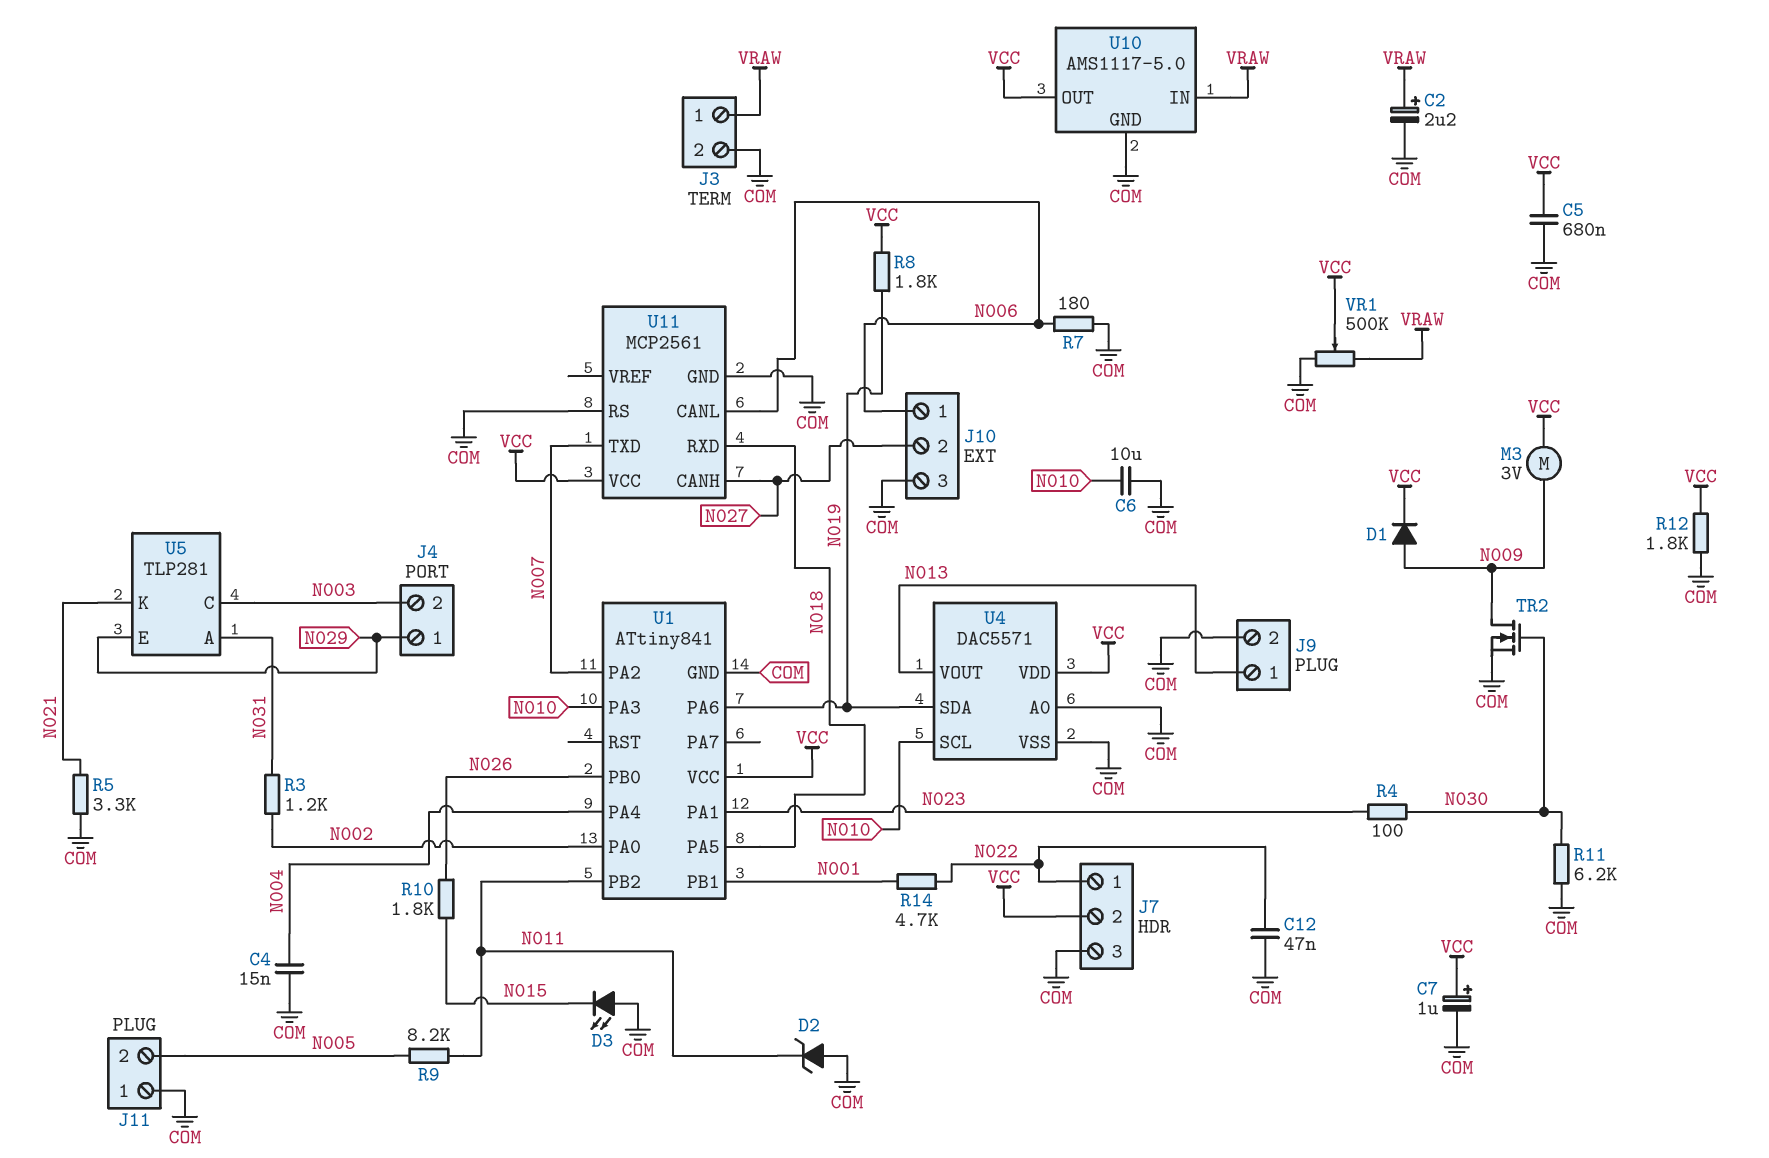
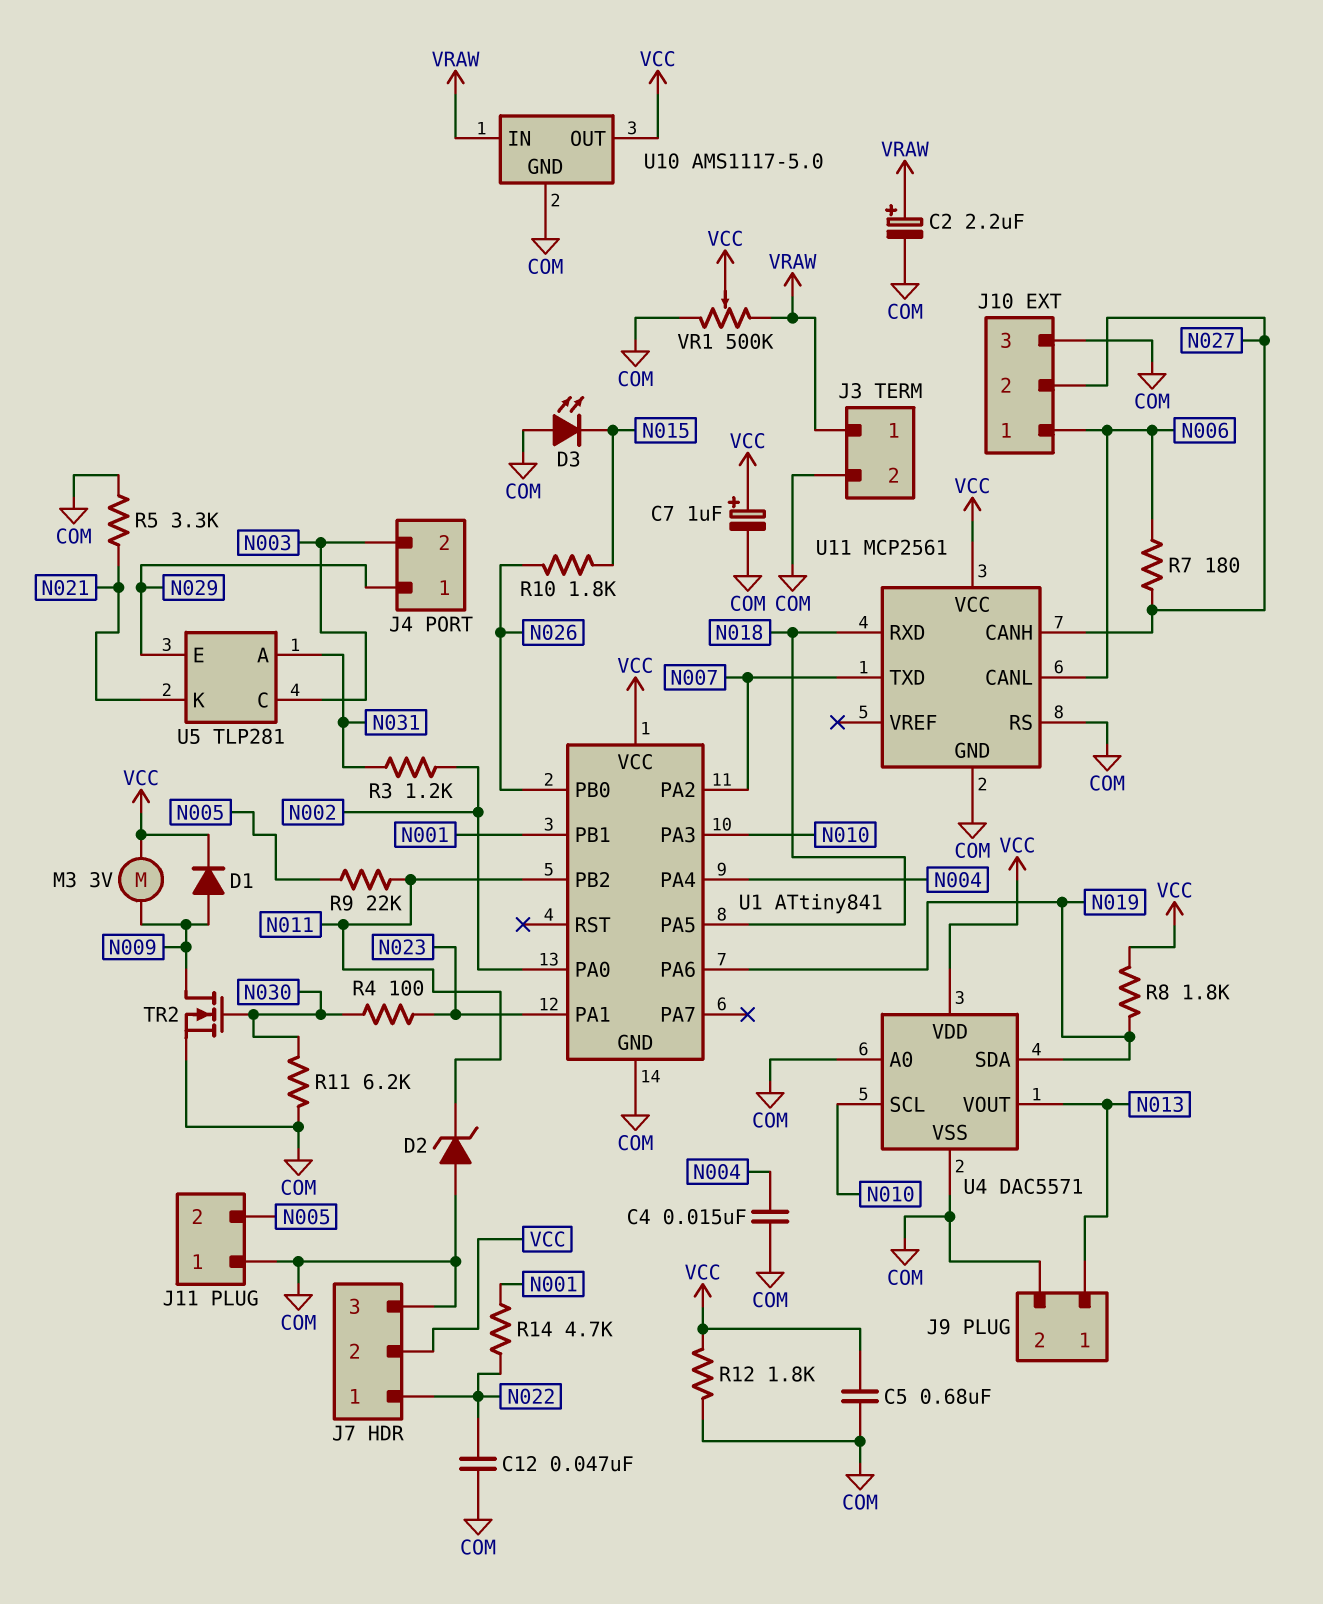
C6: 10uF (COM, N010) -> none
R7: 180 (COM, N006) -> 180 (N006, N027)
R9: 8.2k (N005, N011) -> 22k (N005, N011)

